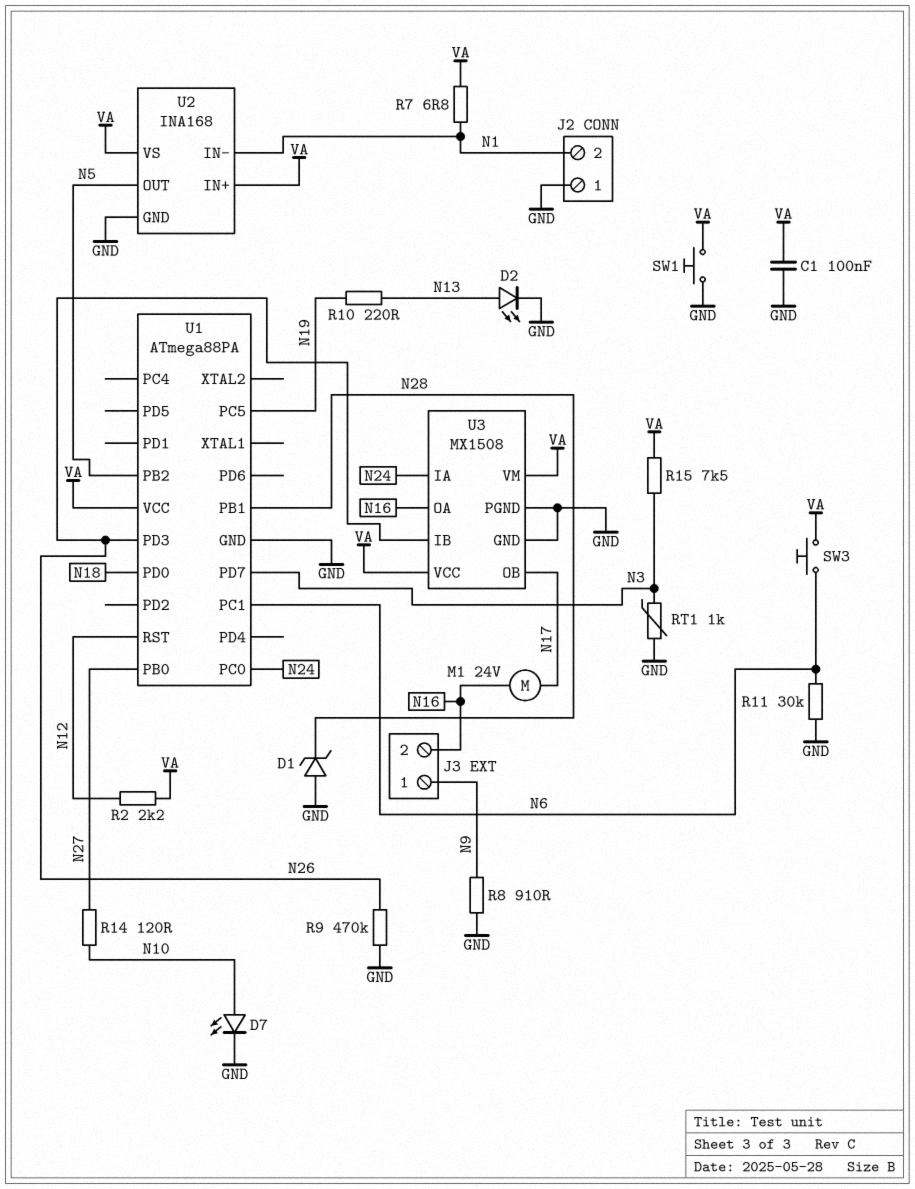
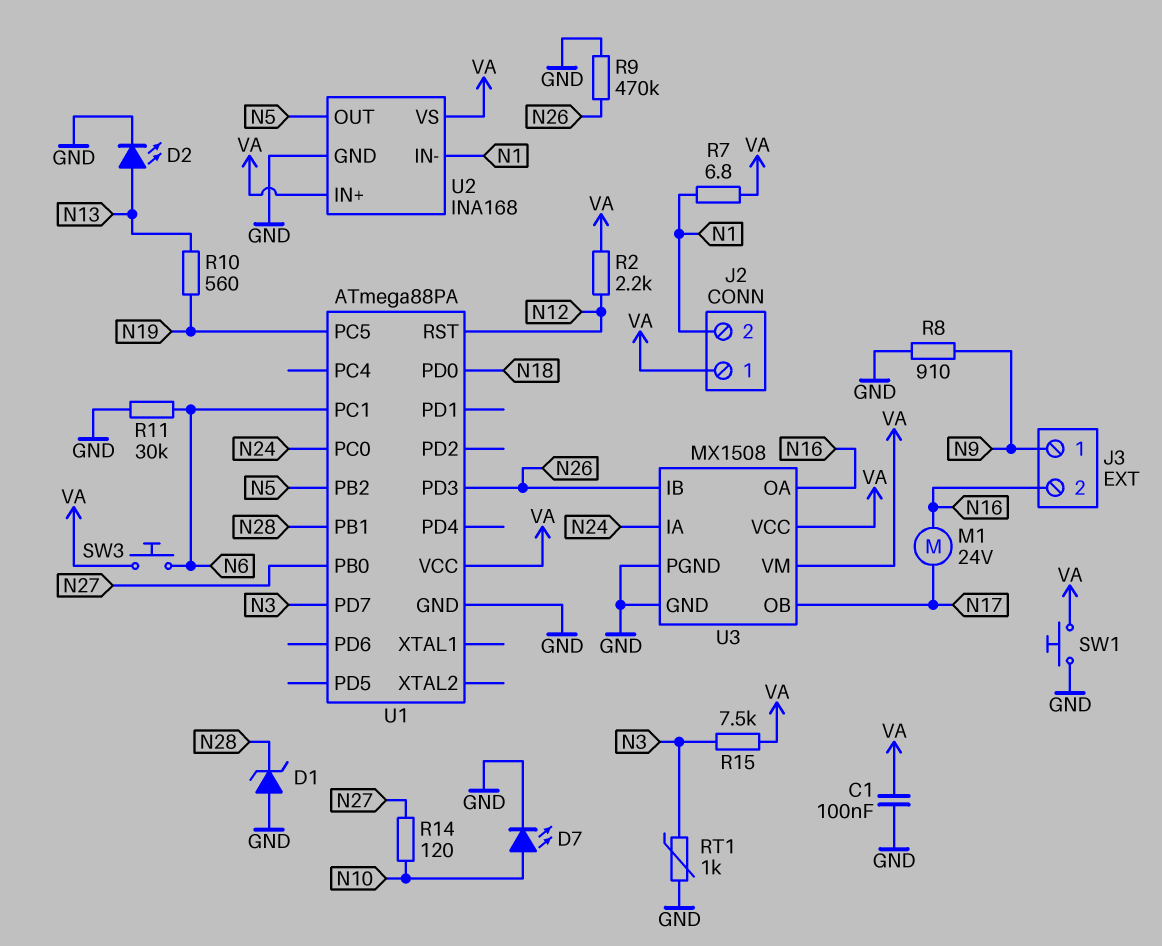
J2 pin 1: GND -> VA
R10: 220 (N13, N19) -> 560 (N13, N19)

